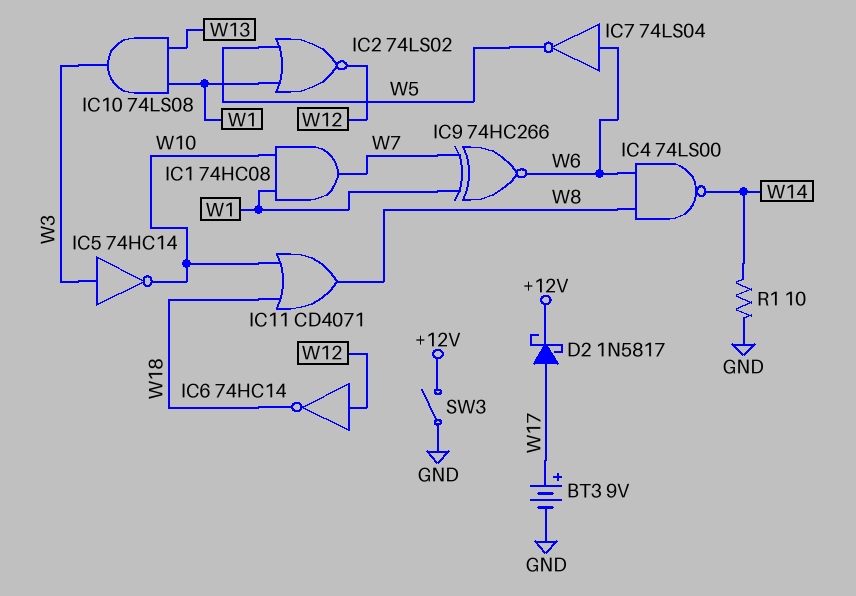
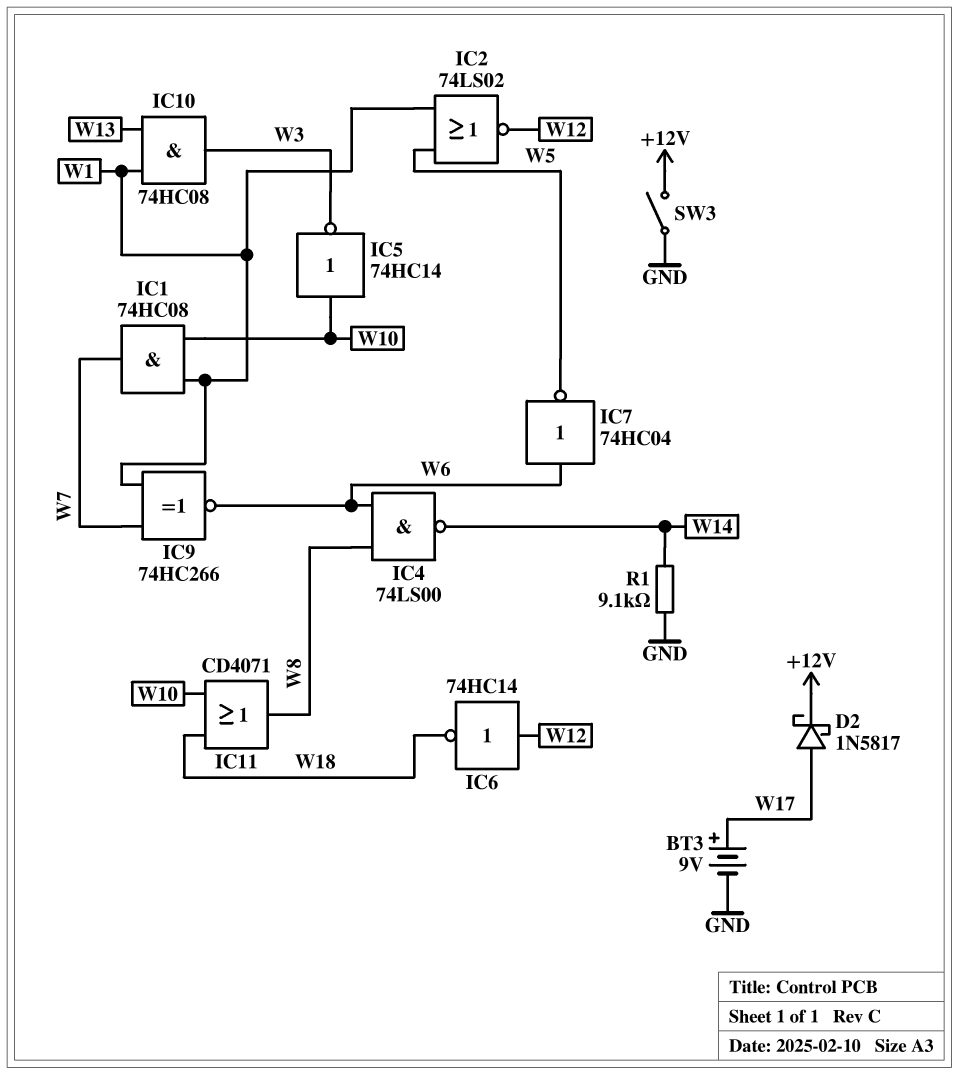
IC5: NOT 74HC14 (in W3, out W10) -> NOT 74HC14 (in W10, out W3)
IC7: NOT 74LS04 (in W6, out W5) -> NOT 74HC04 (in W6, out W5)
IC10: AND 74LS08 (in W1, in W13, out W3) -> AND 74HC08 (in W1, in W13, out W3)
R1: 10 (GND, W14) -> 9.1k (GND, W14)

